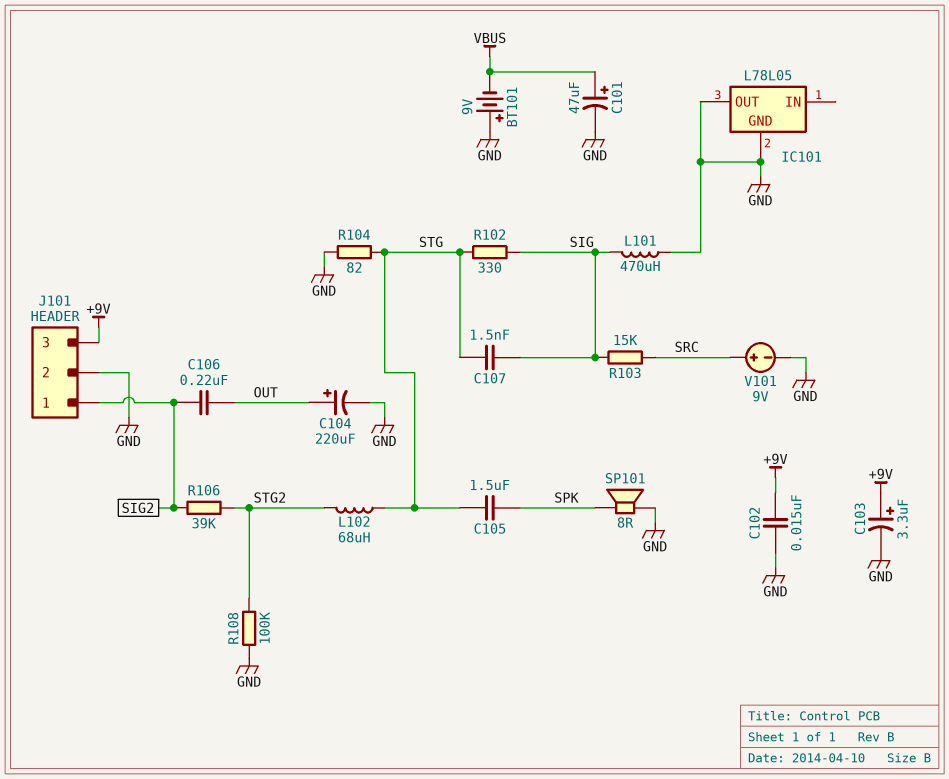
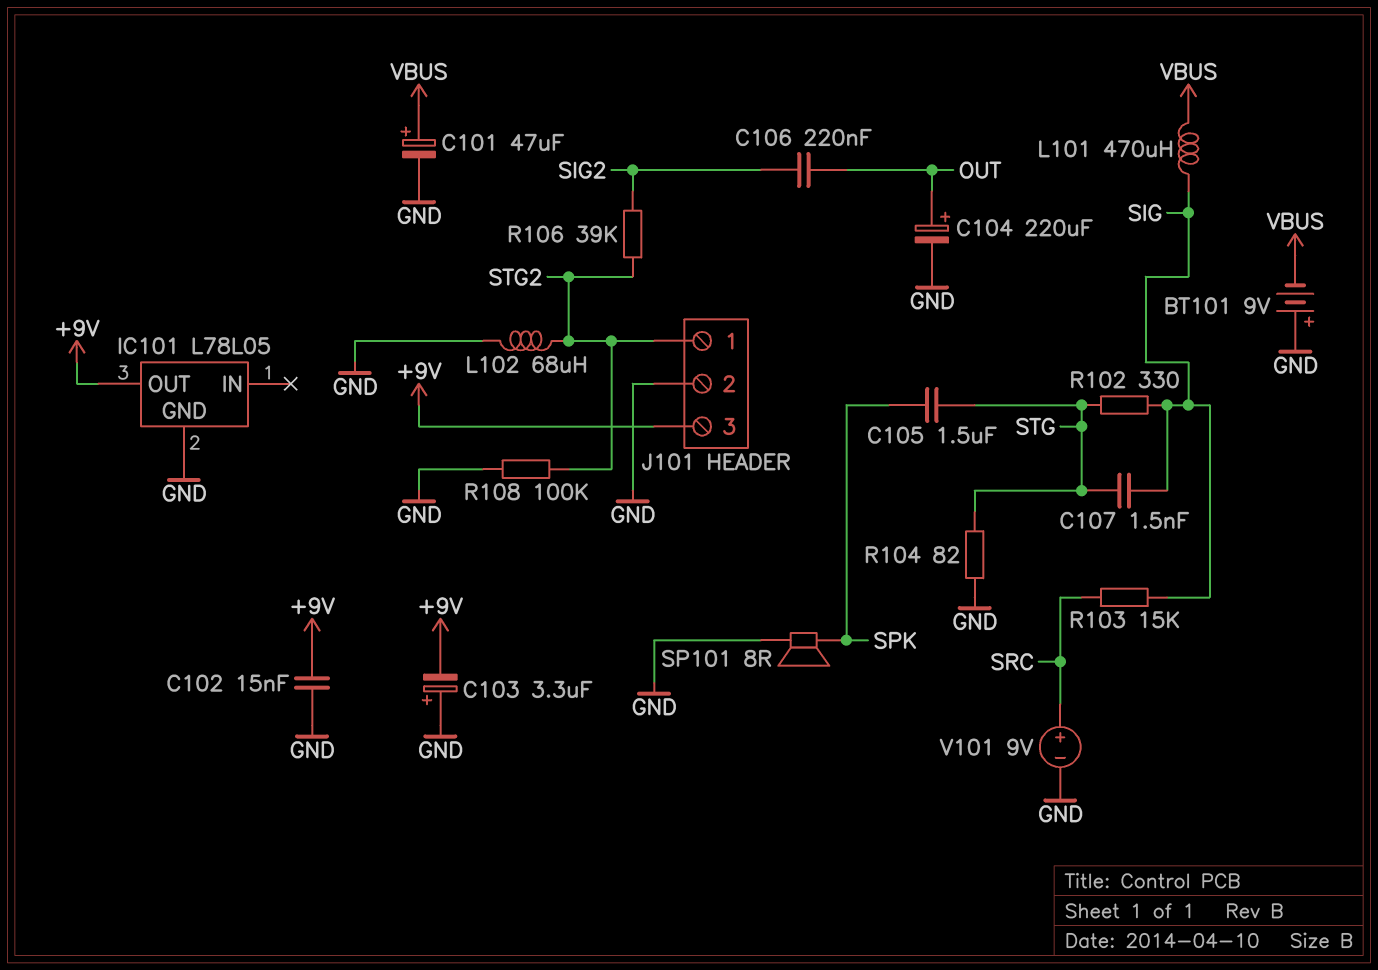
C103: 3.3uF (plus +9V, minus GND) -> 3.3uF (plus GND, minus +9V)
IC101 pin OUT: GND -> +9V
J101 pin 1: SIG2 -> STG2
L101: 470uH (GND, SIG) -> 470uH (SIG, VBUS)
L102: 68uH (STG, STG2) -> 68uH (GND, STG2)

